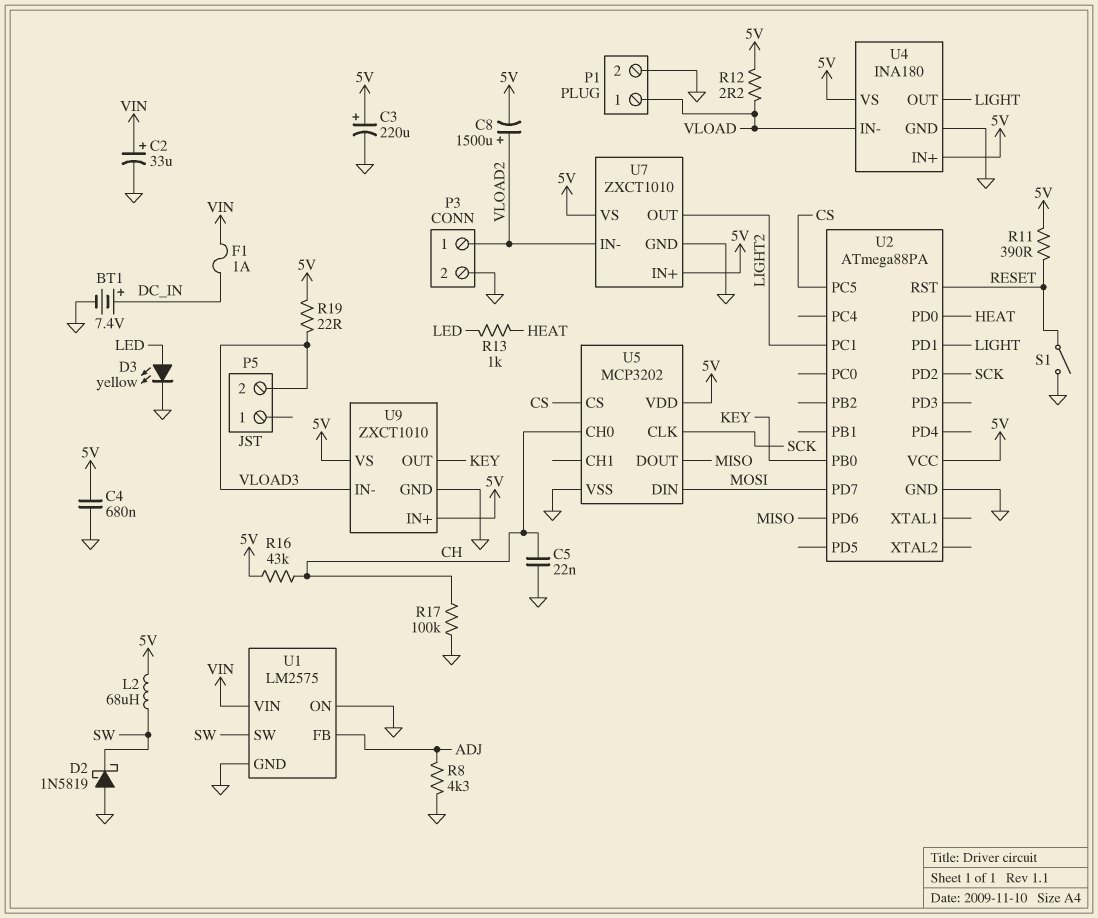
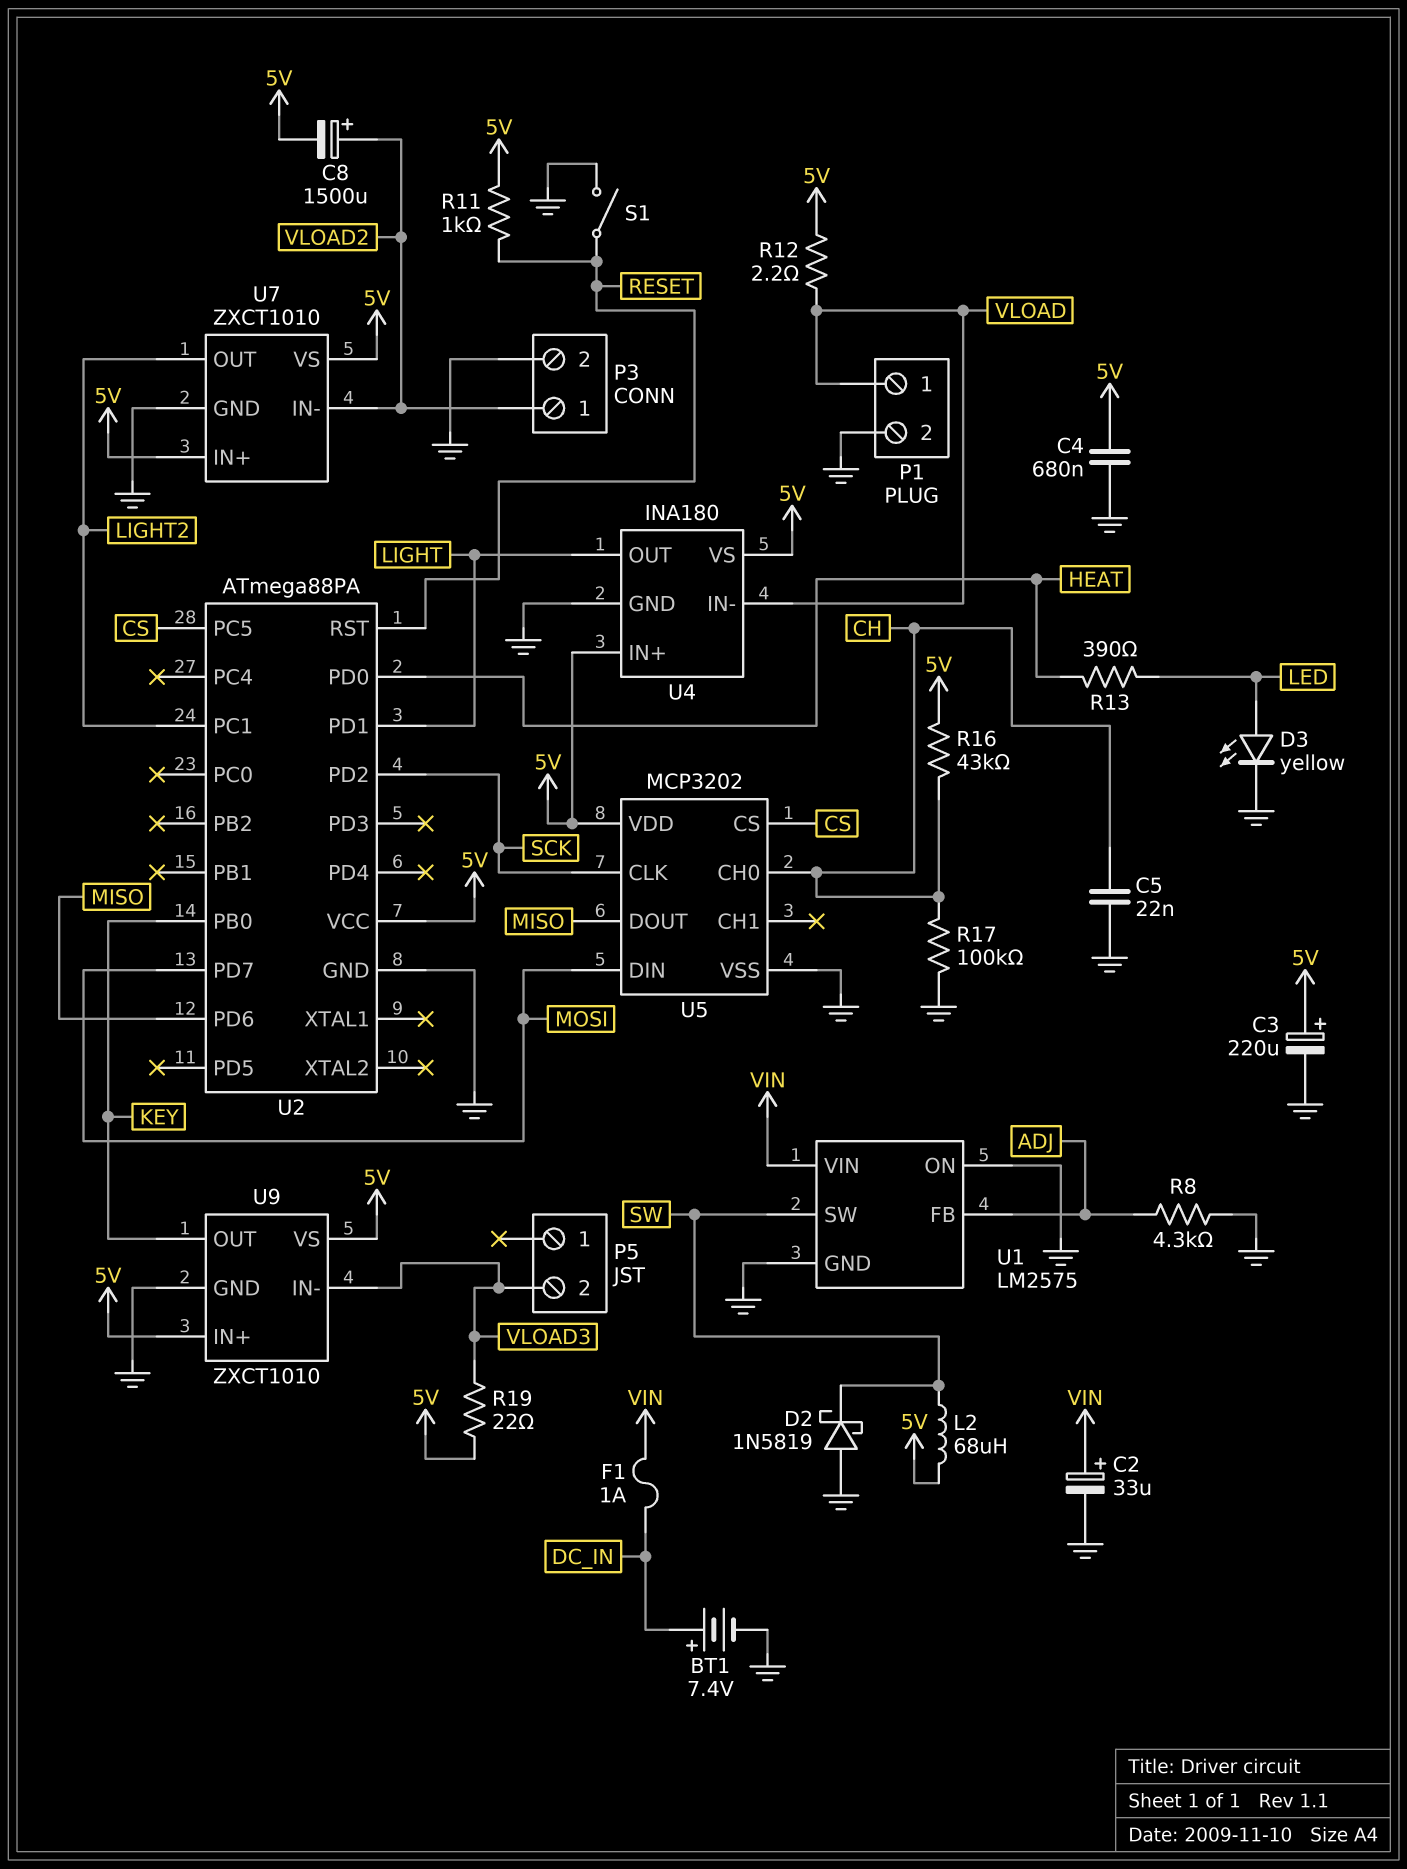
R11: 390 (5V, RESET) -> 1k (5V, RESET)
R13: 1k (HEAT, LED) -> 390 (HEAT, LED)

